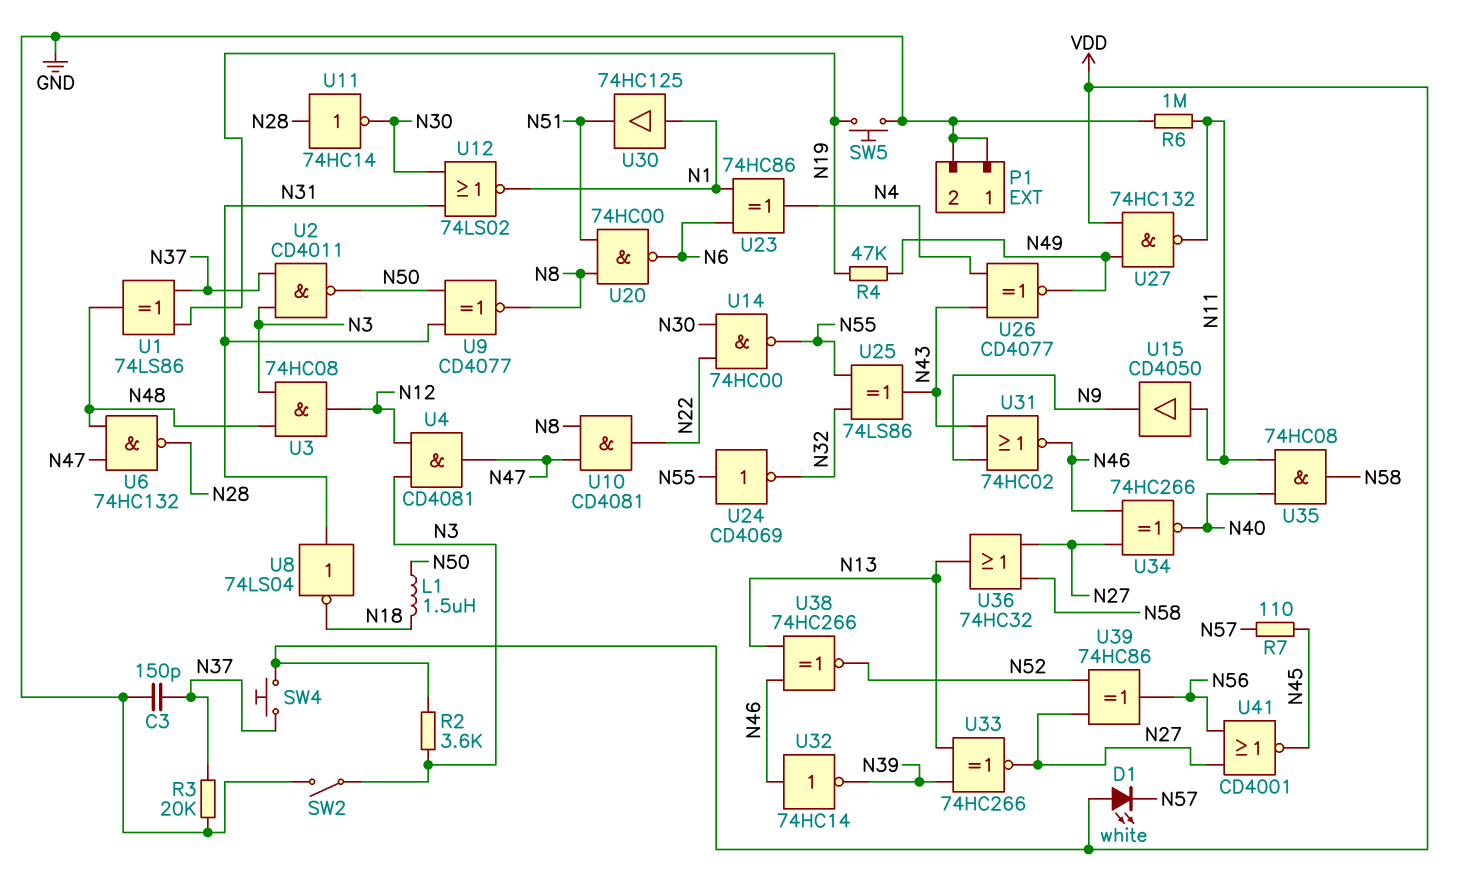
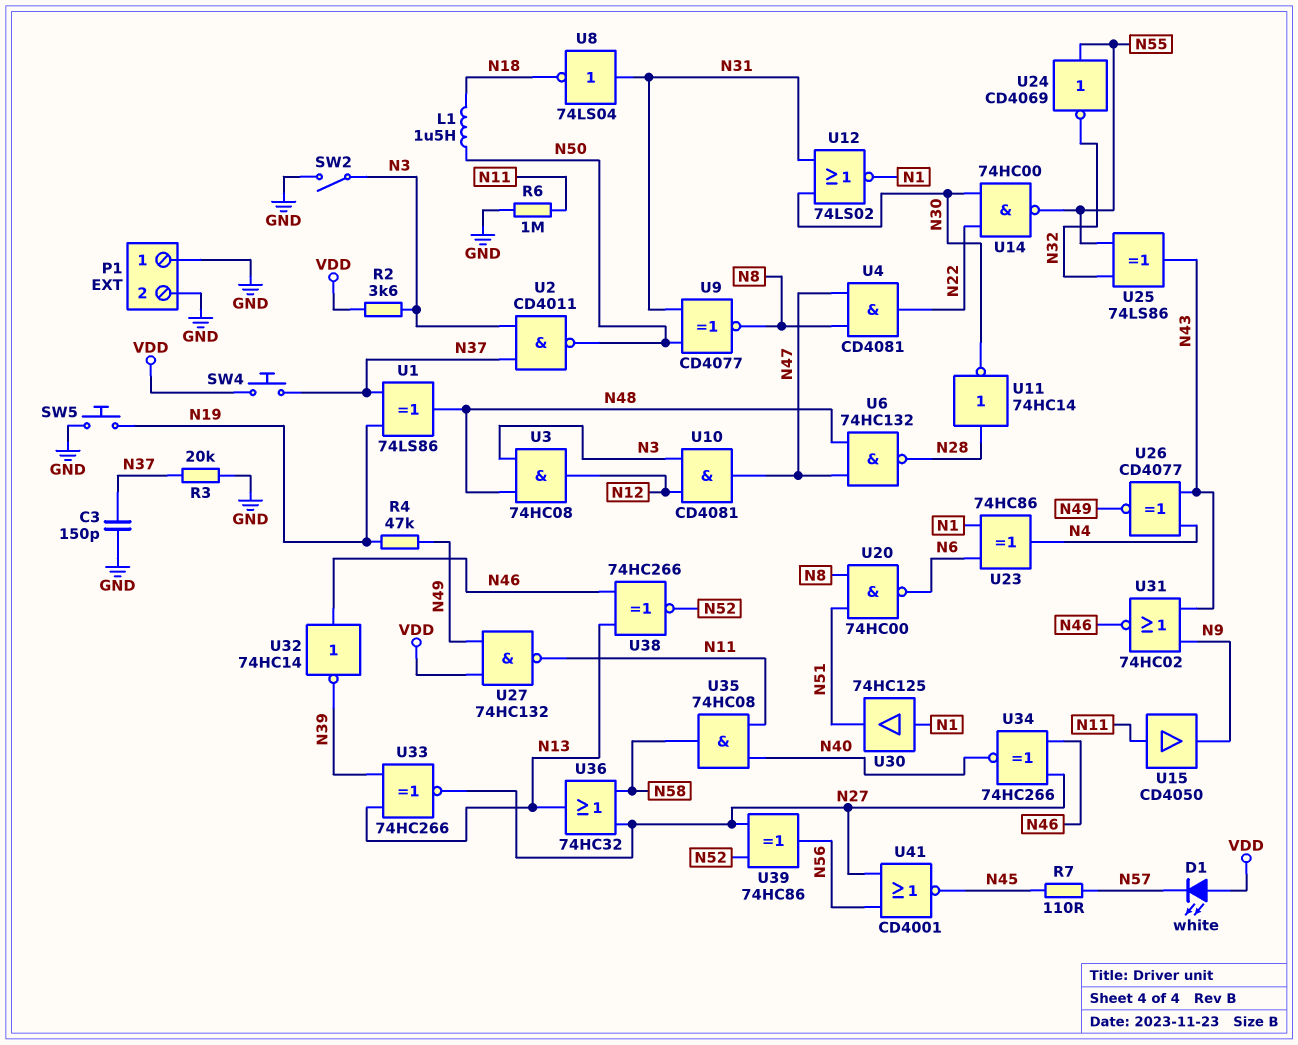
U4: AND CD4081 (in N3, in N12, out N47) -> AND CD4081 (in N8, in N47, out N22)
U10: AND CD4081 (in N8, in N47, out N22) -> AND CD4081 (in N3, in N12, out N47)

